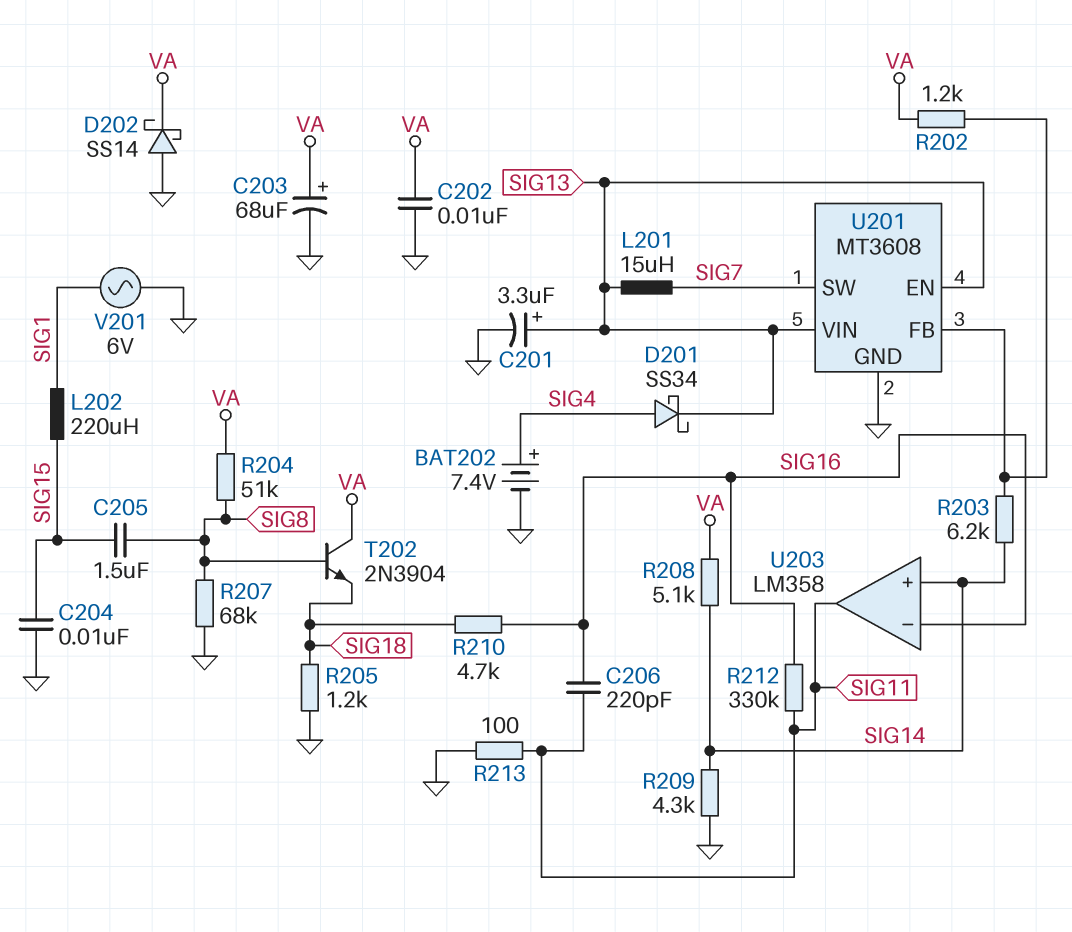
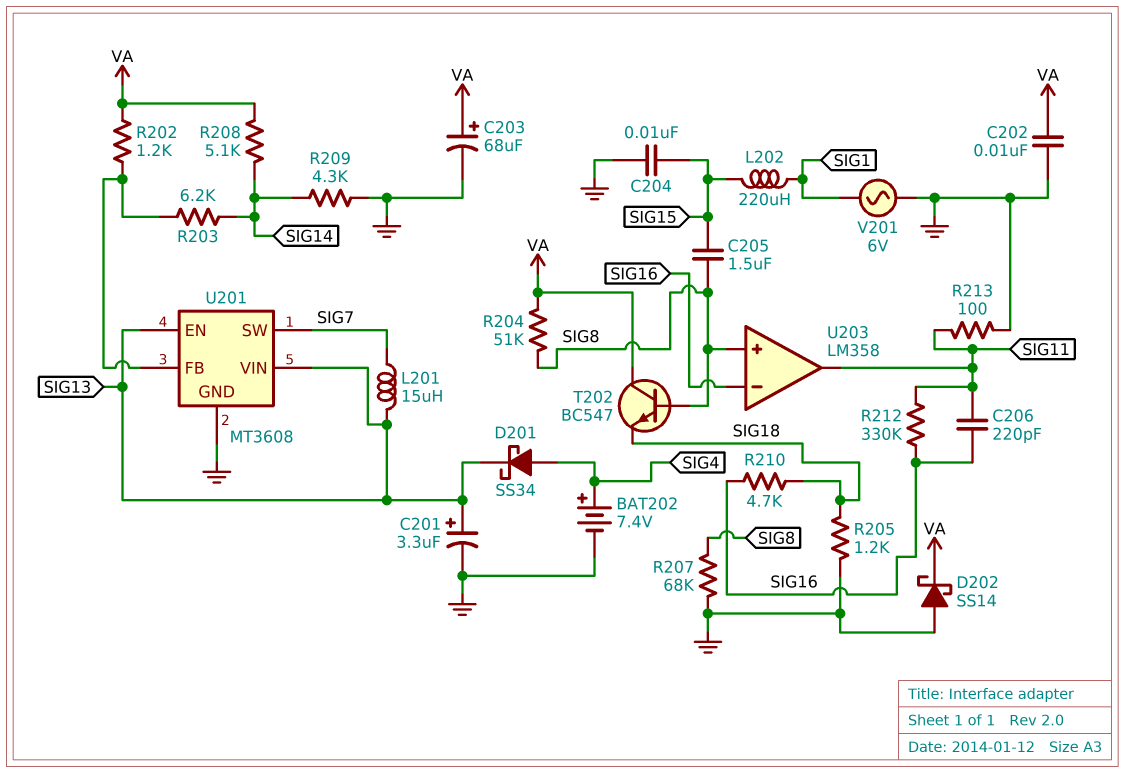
T202: NPN 2N3904 (B SIG8, C VA, E SIG18) -> NPN BC547 (B SIG8, C VA, E SIG18)
U203 pin in+: SIG14 -> SIG8

